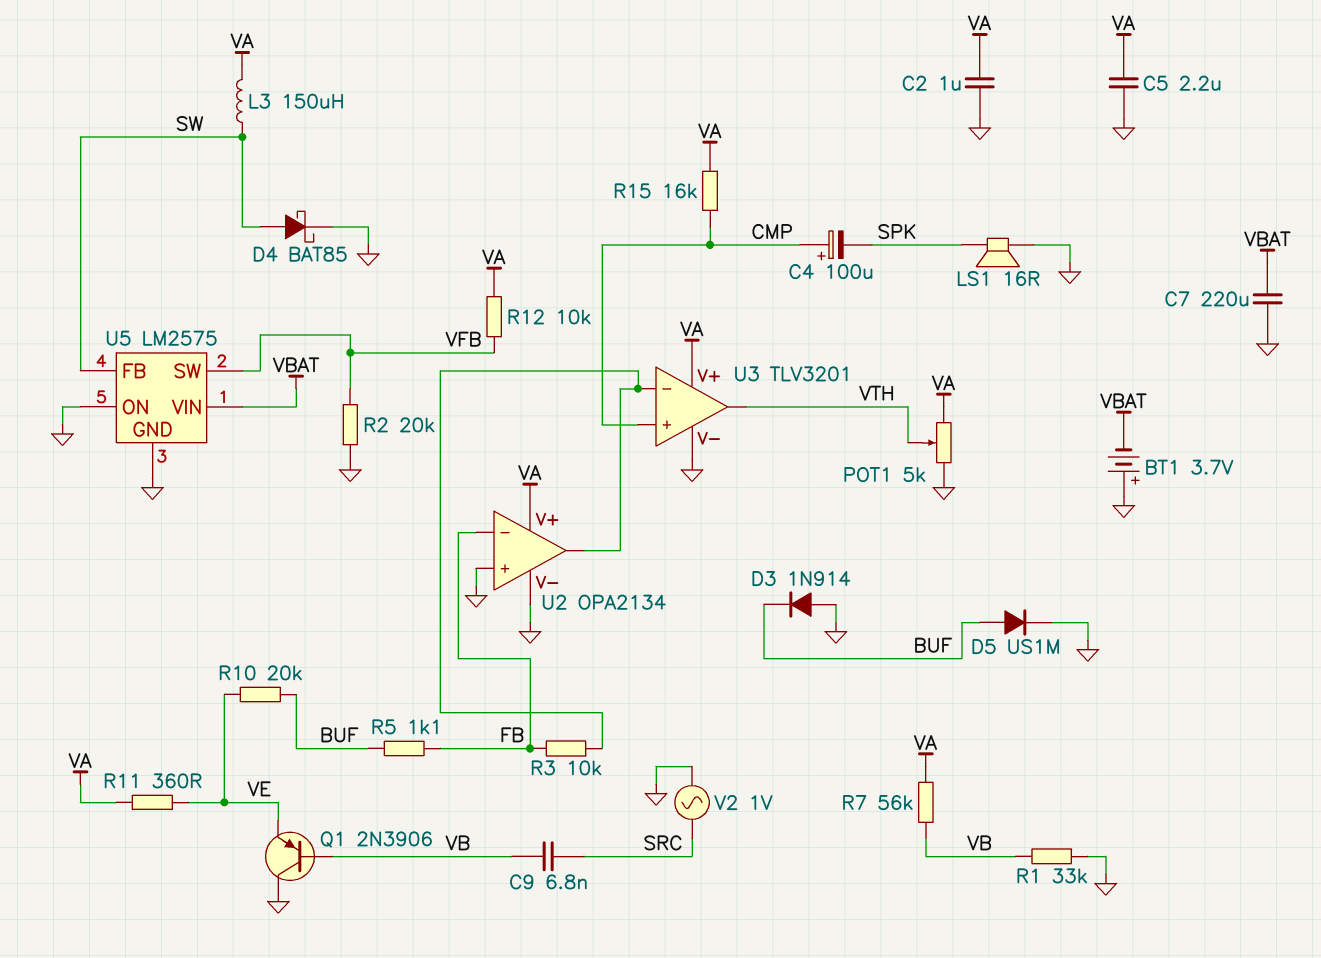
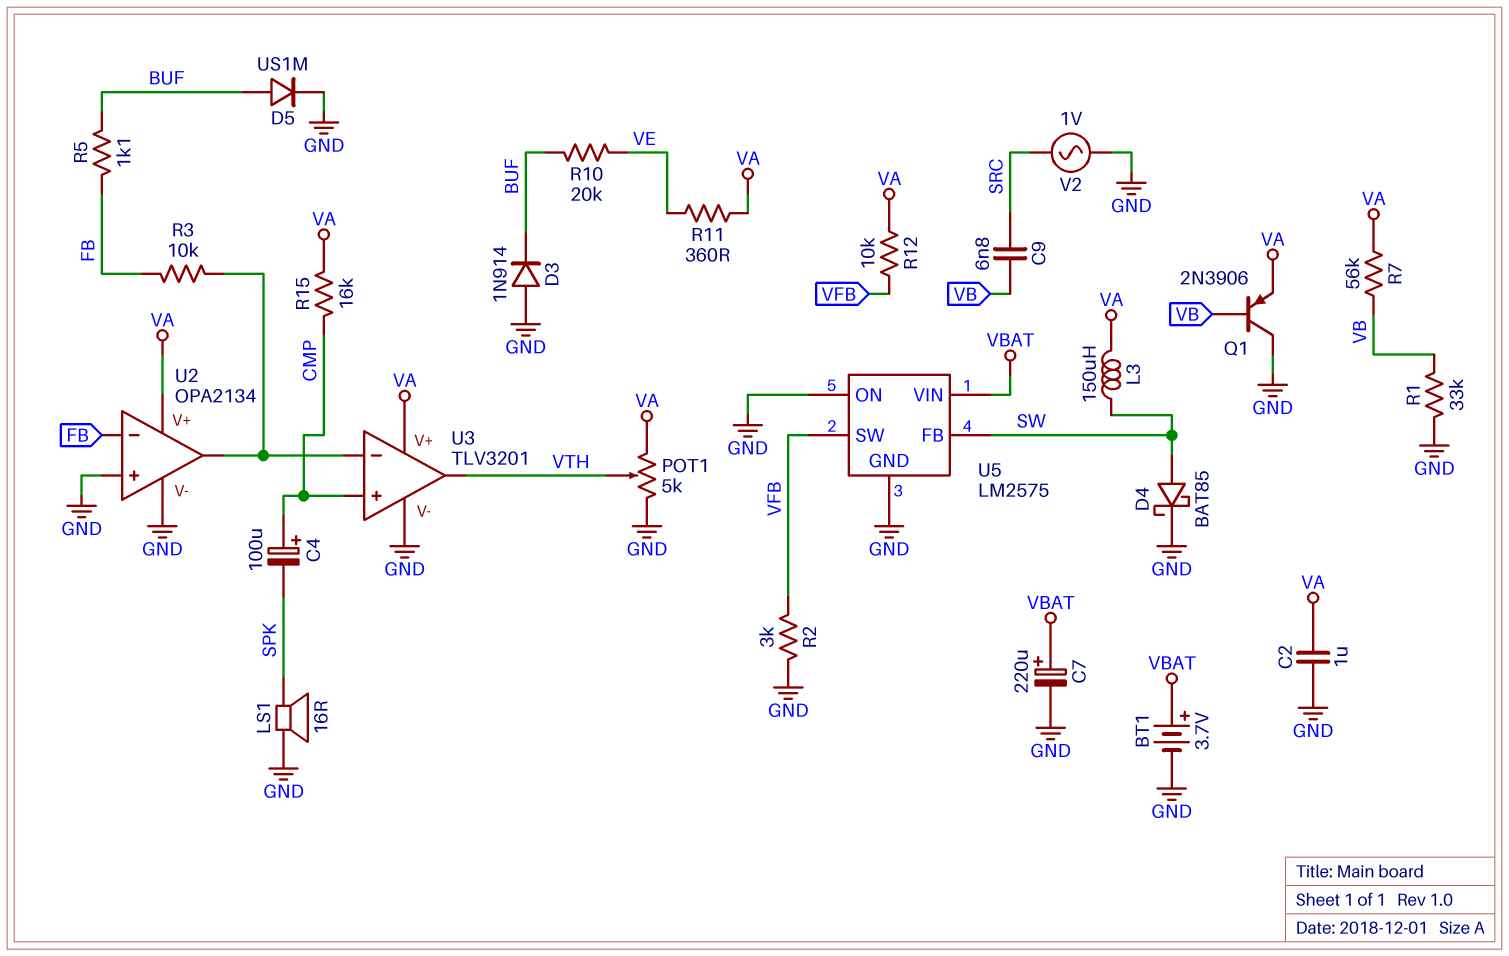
BT1: 3.7V (plus GND, minus VBAT) -> 3.7V (plus VBAT, minus GND)
C5: 2.2uF (GND, VA) -> none
C7: 220uF (GND, VBAT) -> 220uF (plus VBAT, minus GND)
Q1: PNP 2N3906 (B VB, C GND, E VE) -> PNP 2N3906 (B VB, C GND, E VA)
R2: 20k (GND, VFB) -> 3k (GND, VFB)

